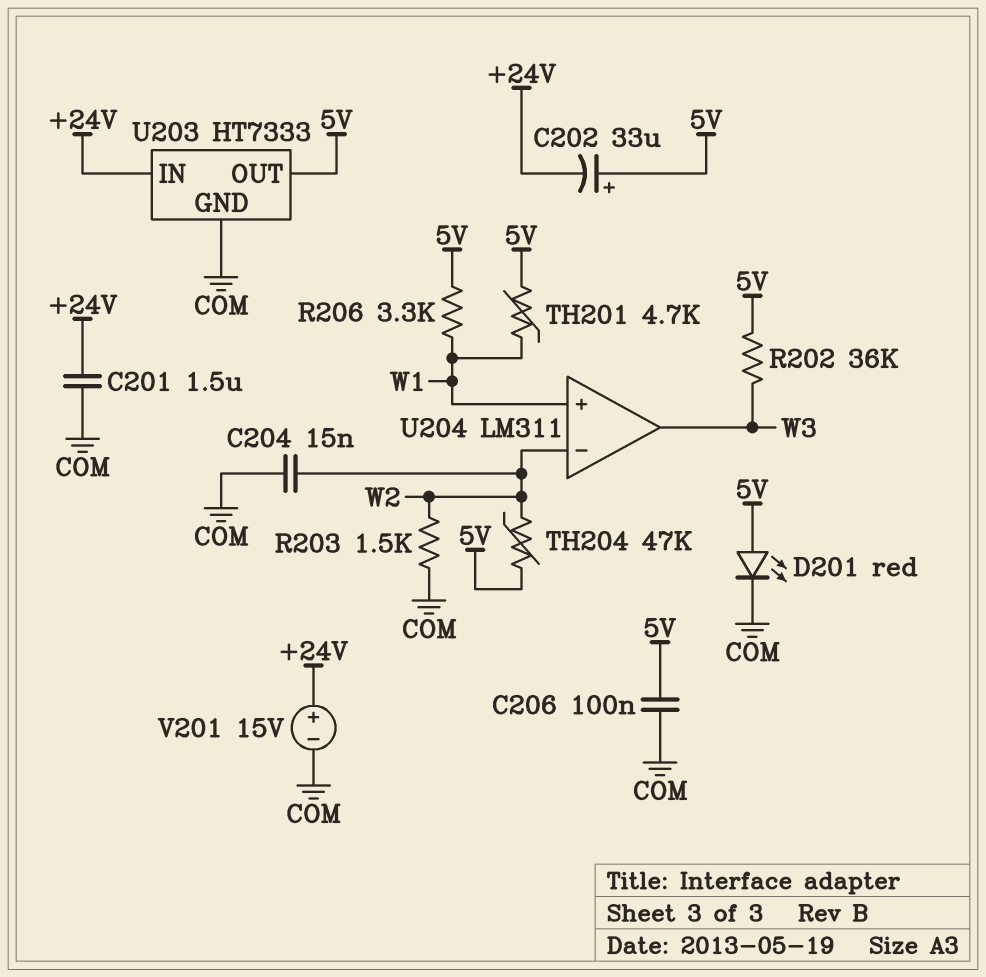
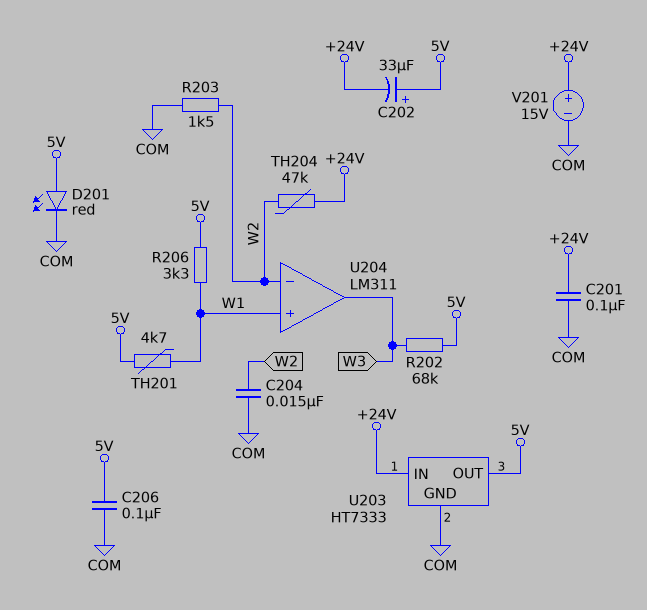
C201: 1.5uF (+24V, COM) -> 100nF (+24V, COM)
R202: 36k (5V, W3) -> 68k (5V, W3)
TH204: 47k (5V, W2) -> 47k (+24V, W2)

